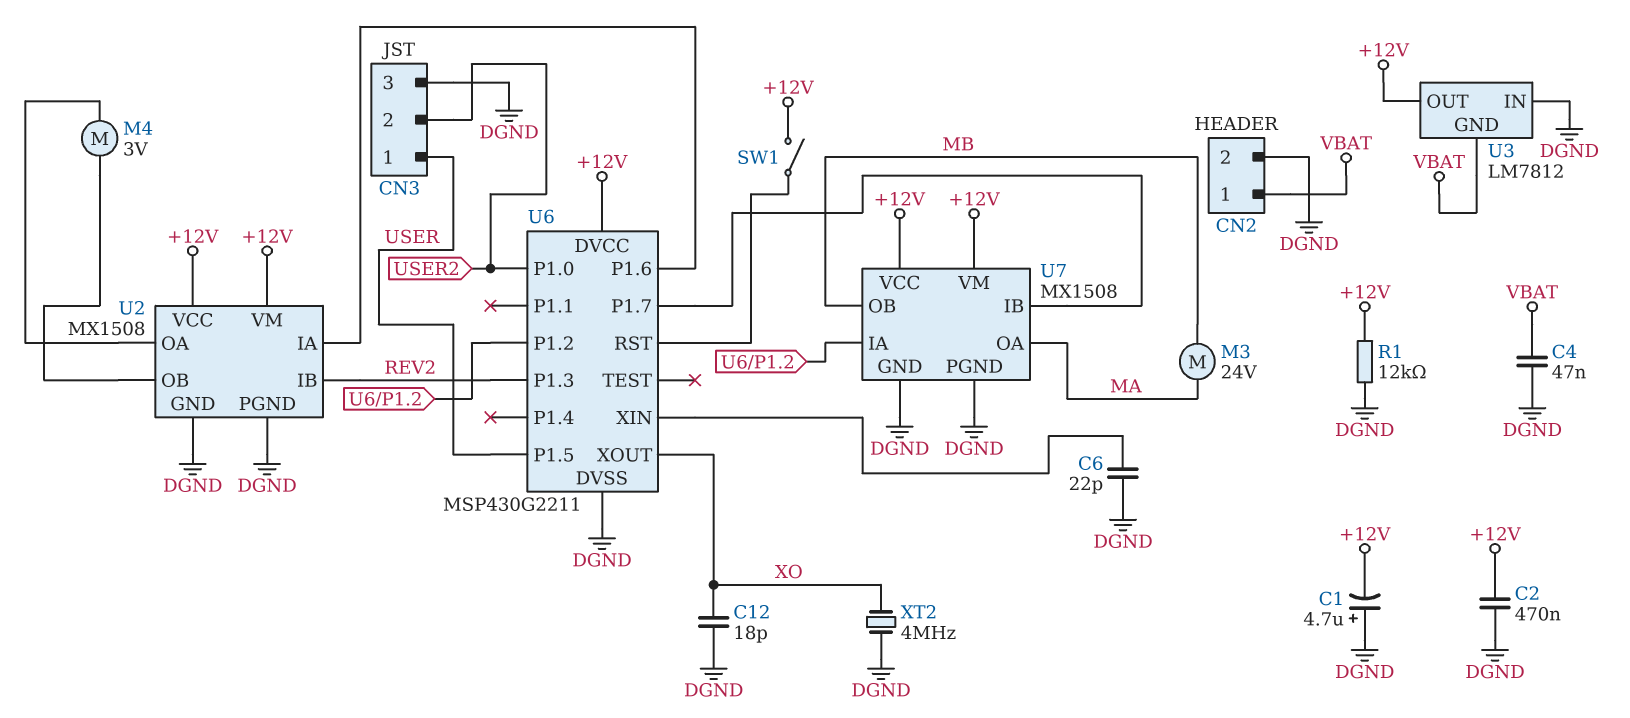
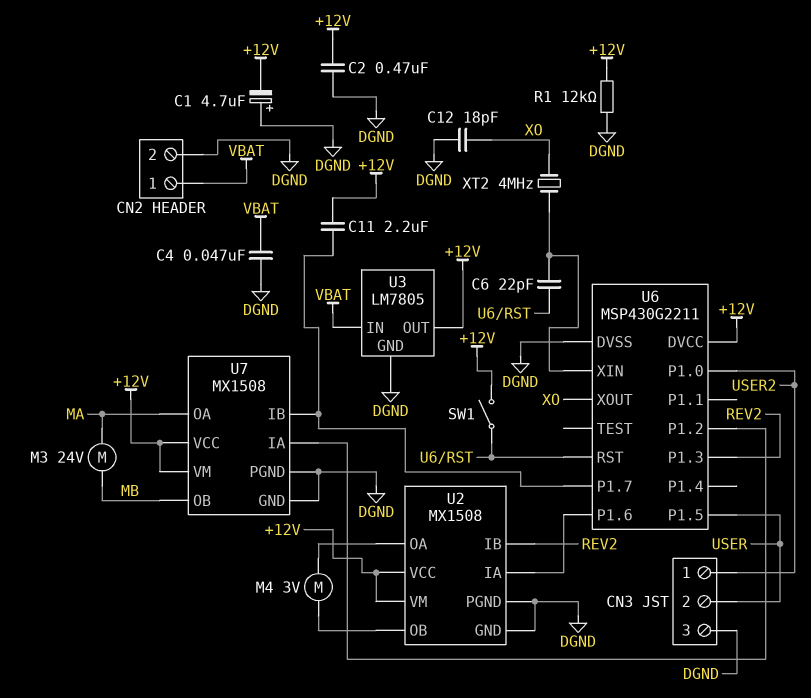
C6: 22pF (DGND, U6/XIN) -> 22pF (U6/RST, U6/XIN)
C11: none -> 2.2uF (+12V, U6/P1.7)
CN3 pin 1: USER -> USER2
CN3 pin 2: USER2 -> USER
U3: LM7812 -> LM7805
U3 pin GND: VBAT -> DGND
U3 pin IN: DGND -> VBAT
XT2: 4MHz (DGND, XO) -> 4MHz (U6/XIN, XO)

